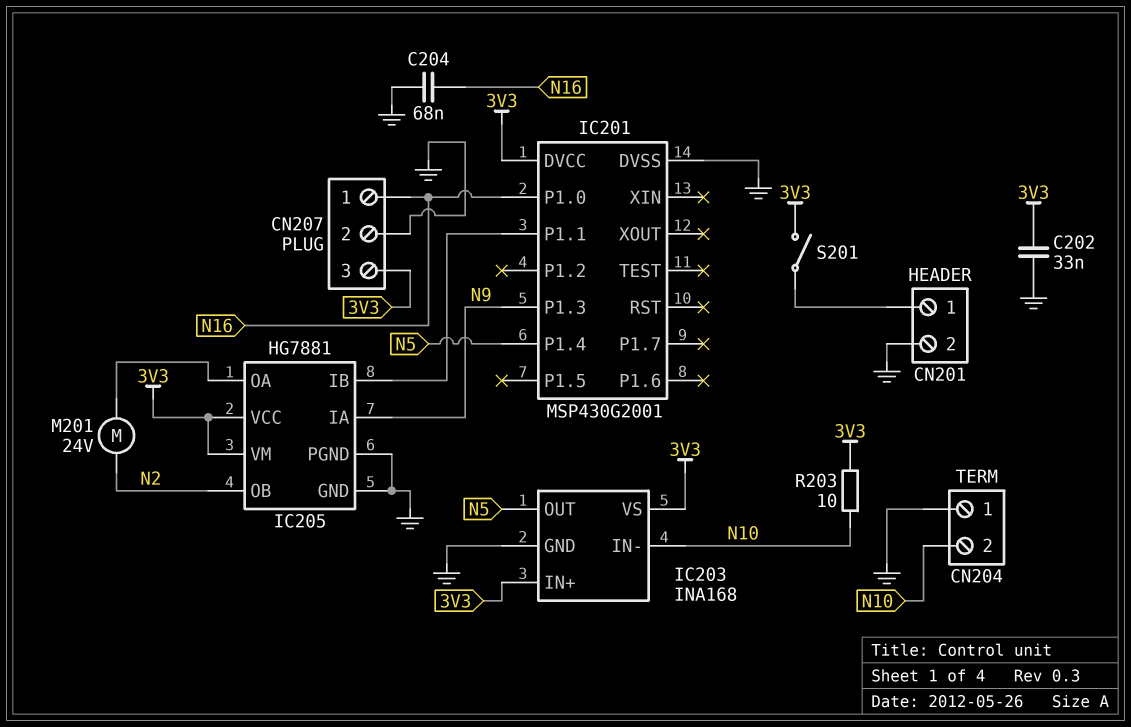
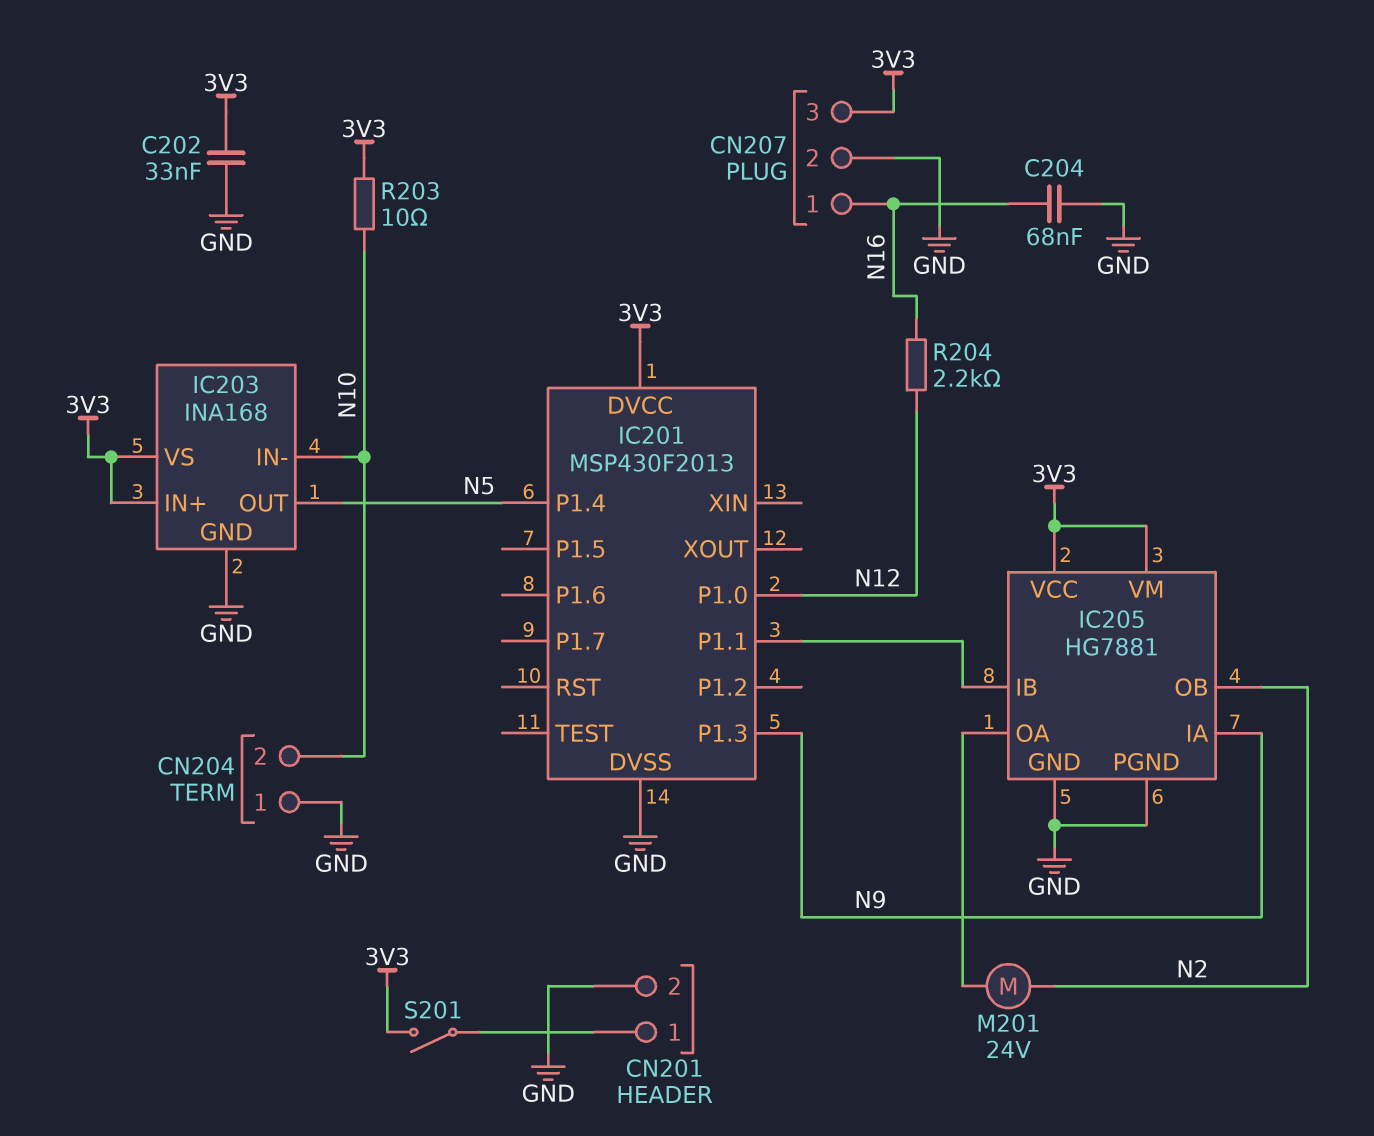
IC201: MSP430G2001 -> MSP430F2013
IC201 pin P1.0: N16 -> N12
R204: none -> 2.2k (N12, N16)

